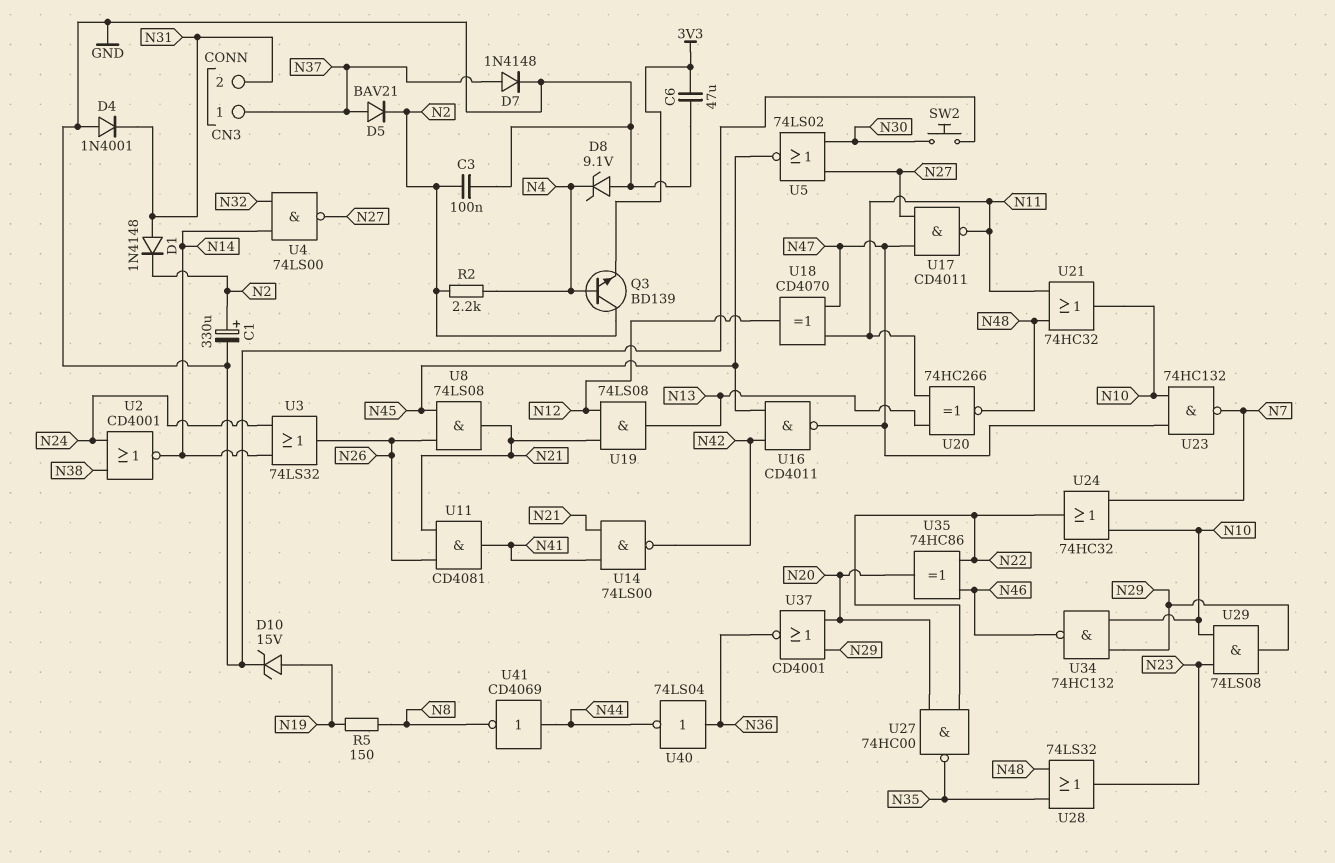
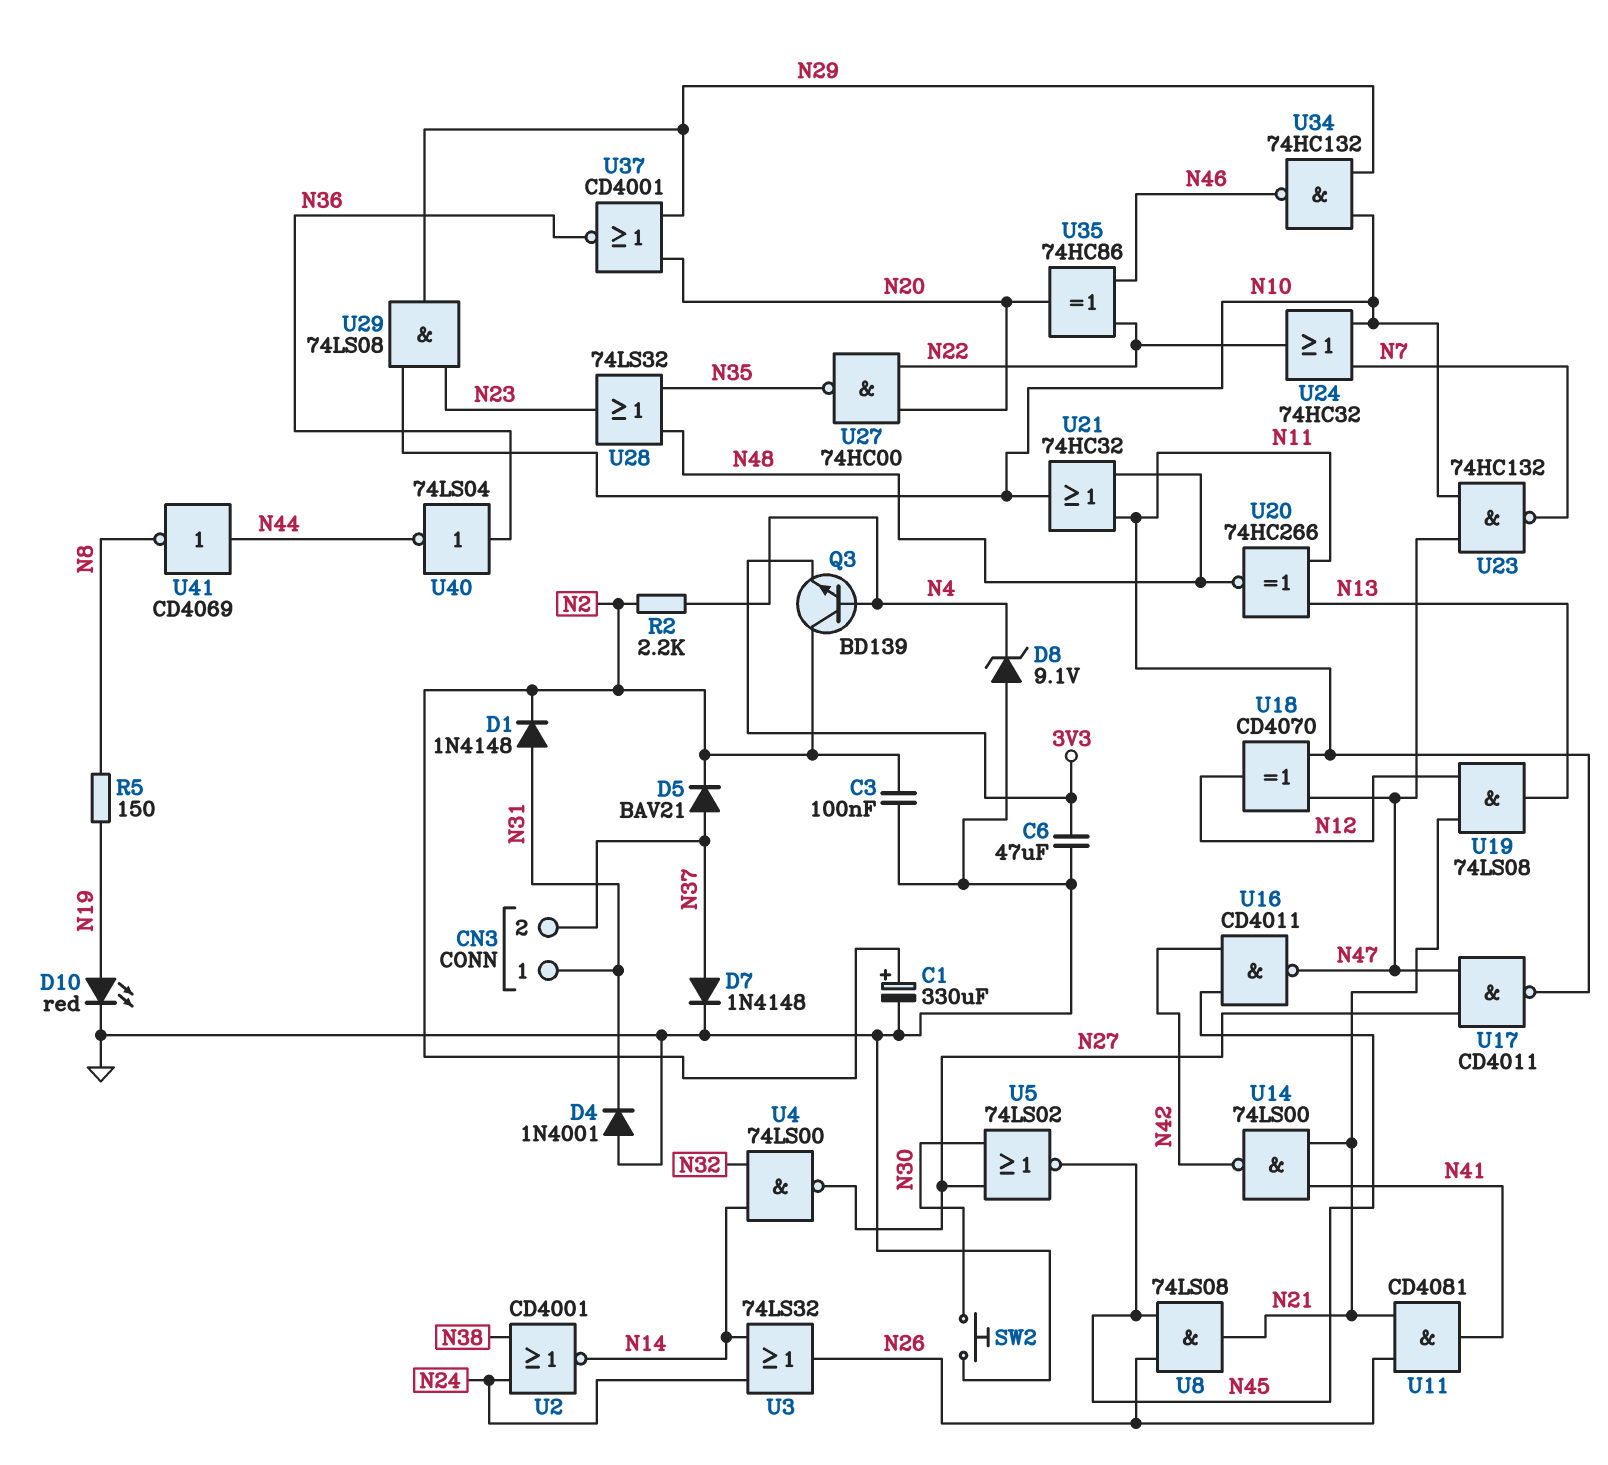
CN3 pin 1: N37 -> N31
CN3 pin 2: N31 -> N37
D10: zener 15V (A N19, K GND) -> LED red (A N19, K GND)

